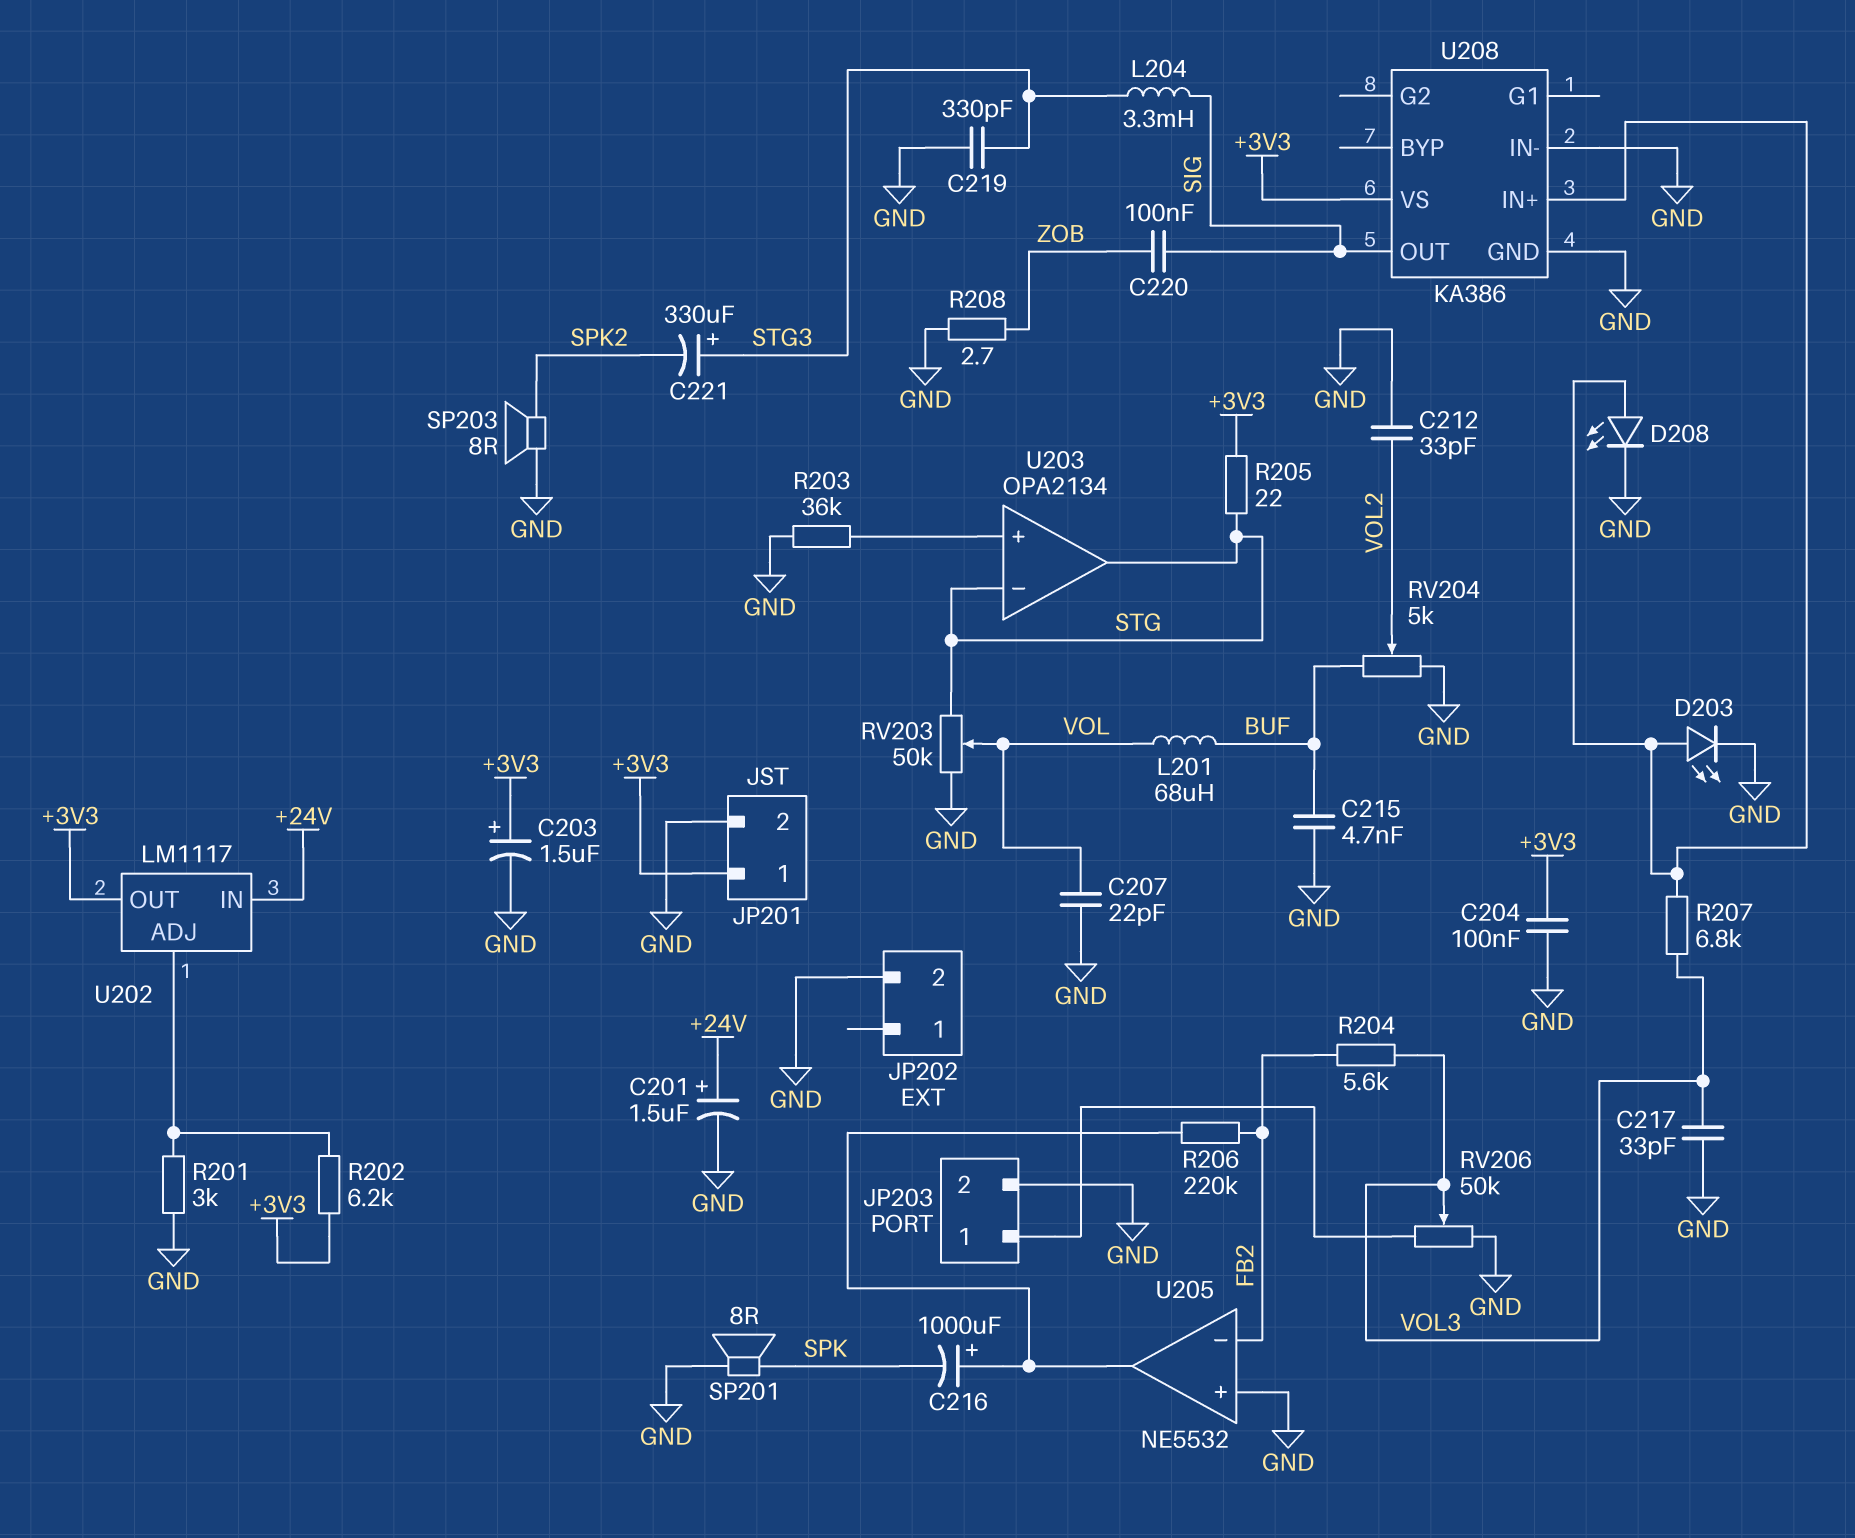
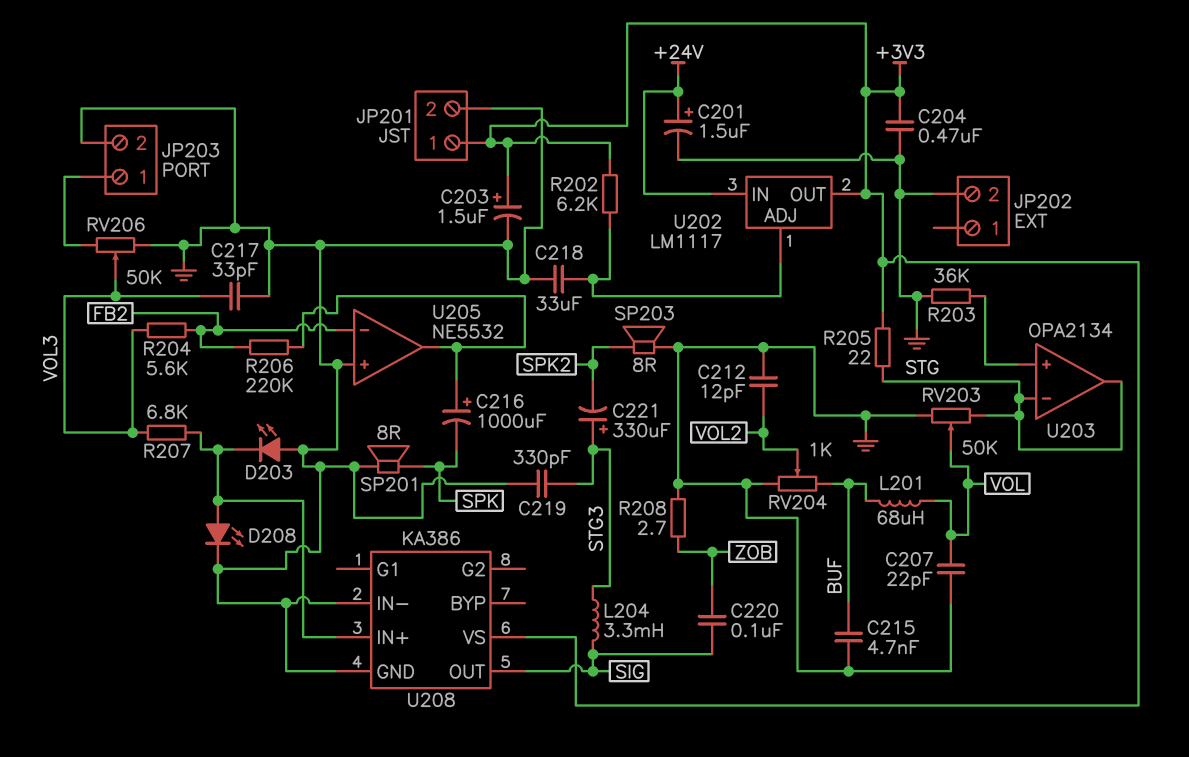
C204: 100nF (+3V3, GND) -> 470nF (+3V3, GND)
C212: 33pF (GND, VOL2) -> 12pF (GND, VOL2)
C218: none -> 33uF (GND, U202/ADJ)
D203: LED (A U208/IN+, K GND) -> LED (A GND, K U208/IN+)
R201: 3k (GND, U202/ADJ) -> none
RV204: 5k (BUF, GND, wiper VOL2) -> 1k (BUF, GND, wiper VOL2)

